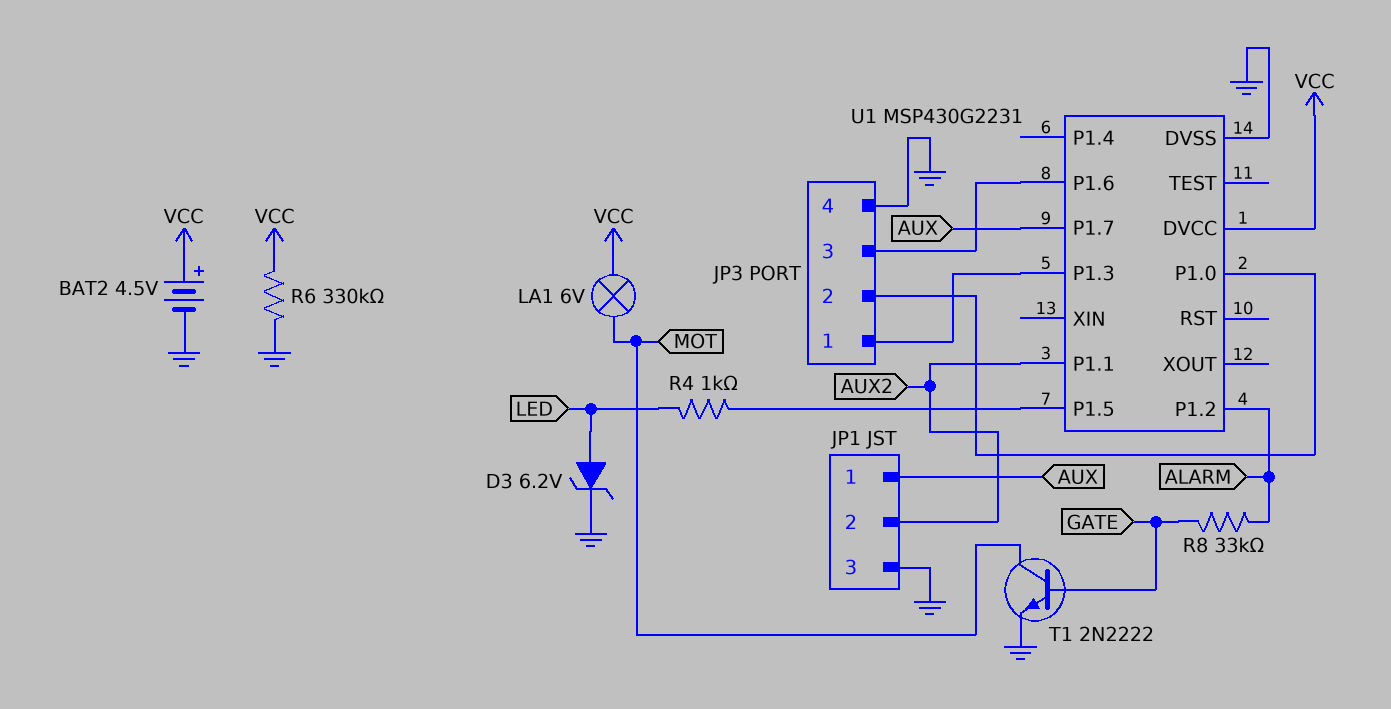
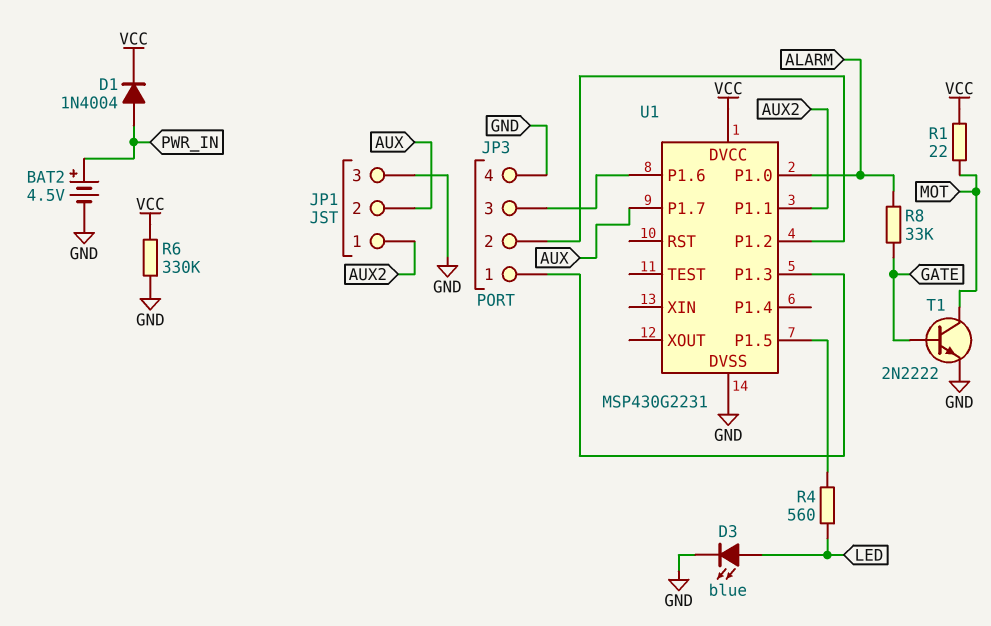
BAT2: 4.5V (plus VCC, minus GND) -> 4.5V (plus PWR_IN, minus GND)
D1: none -> diode 1N4004 (A PWR_IN, K VCC)
D3: zener 6.2V (A LED, K GND) -> LED blue (A LED, K GND)
JP1 pin 1: AUX -> AUX2
JP1 pin 2: AUX2 -> AUX
LA1: lamp 6V (MOT, VCC) -> none
R1: none -> 22 (MOT, VCC)
R4: 1k (LED, U1/P1.5) -> 560 (LED, U1/P1.5)
U1 pin P1.0: JP3/2 -> ALARM
U1 pin P1.2: ALARM -> JP3/2

